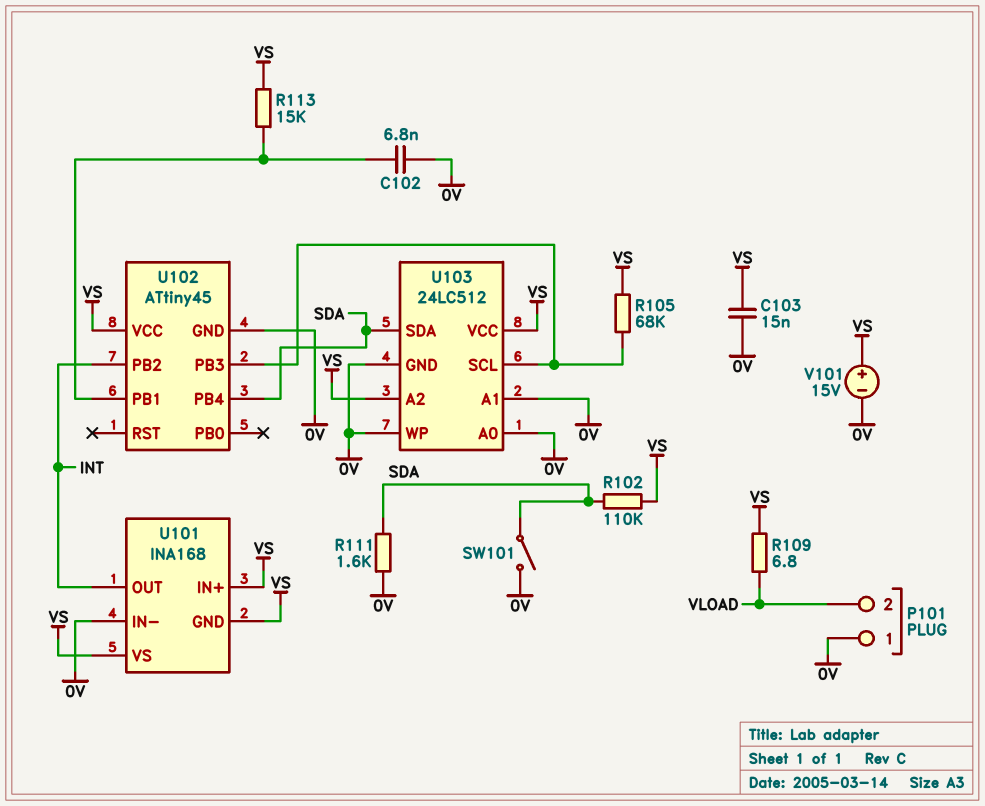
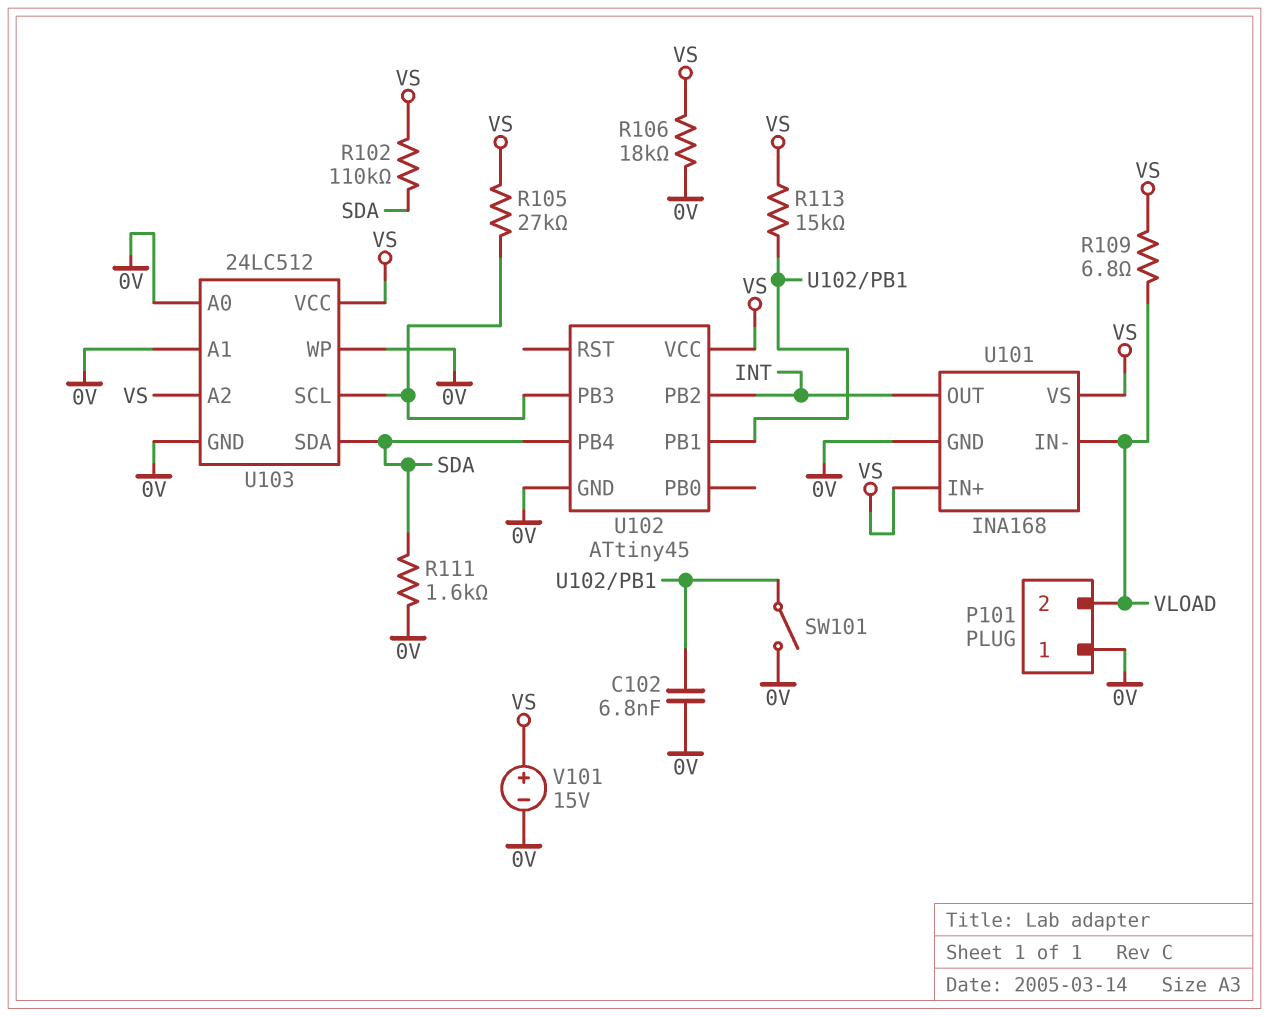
C103: 15nF (0V, VS) -> none
R105: 68k (U102/PB3, VS) -> 27k (U102/PB3, VS)
R106: none -> 18k (0V, VS)
SW101: switch (0V, SDA) -> switch (0V, U102/PB1)
U101 pin GND: VS -> 0V
U101 pin IN-: 0V -> VLOAD

